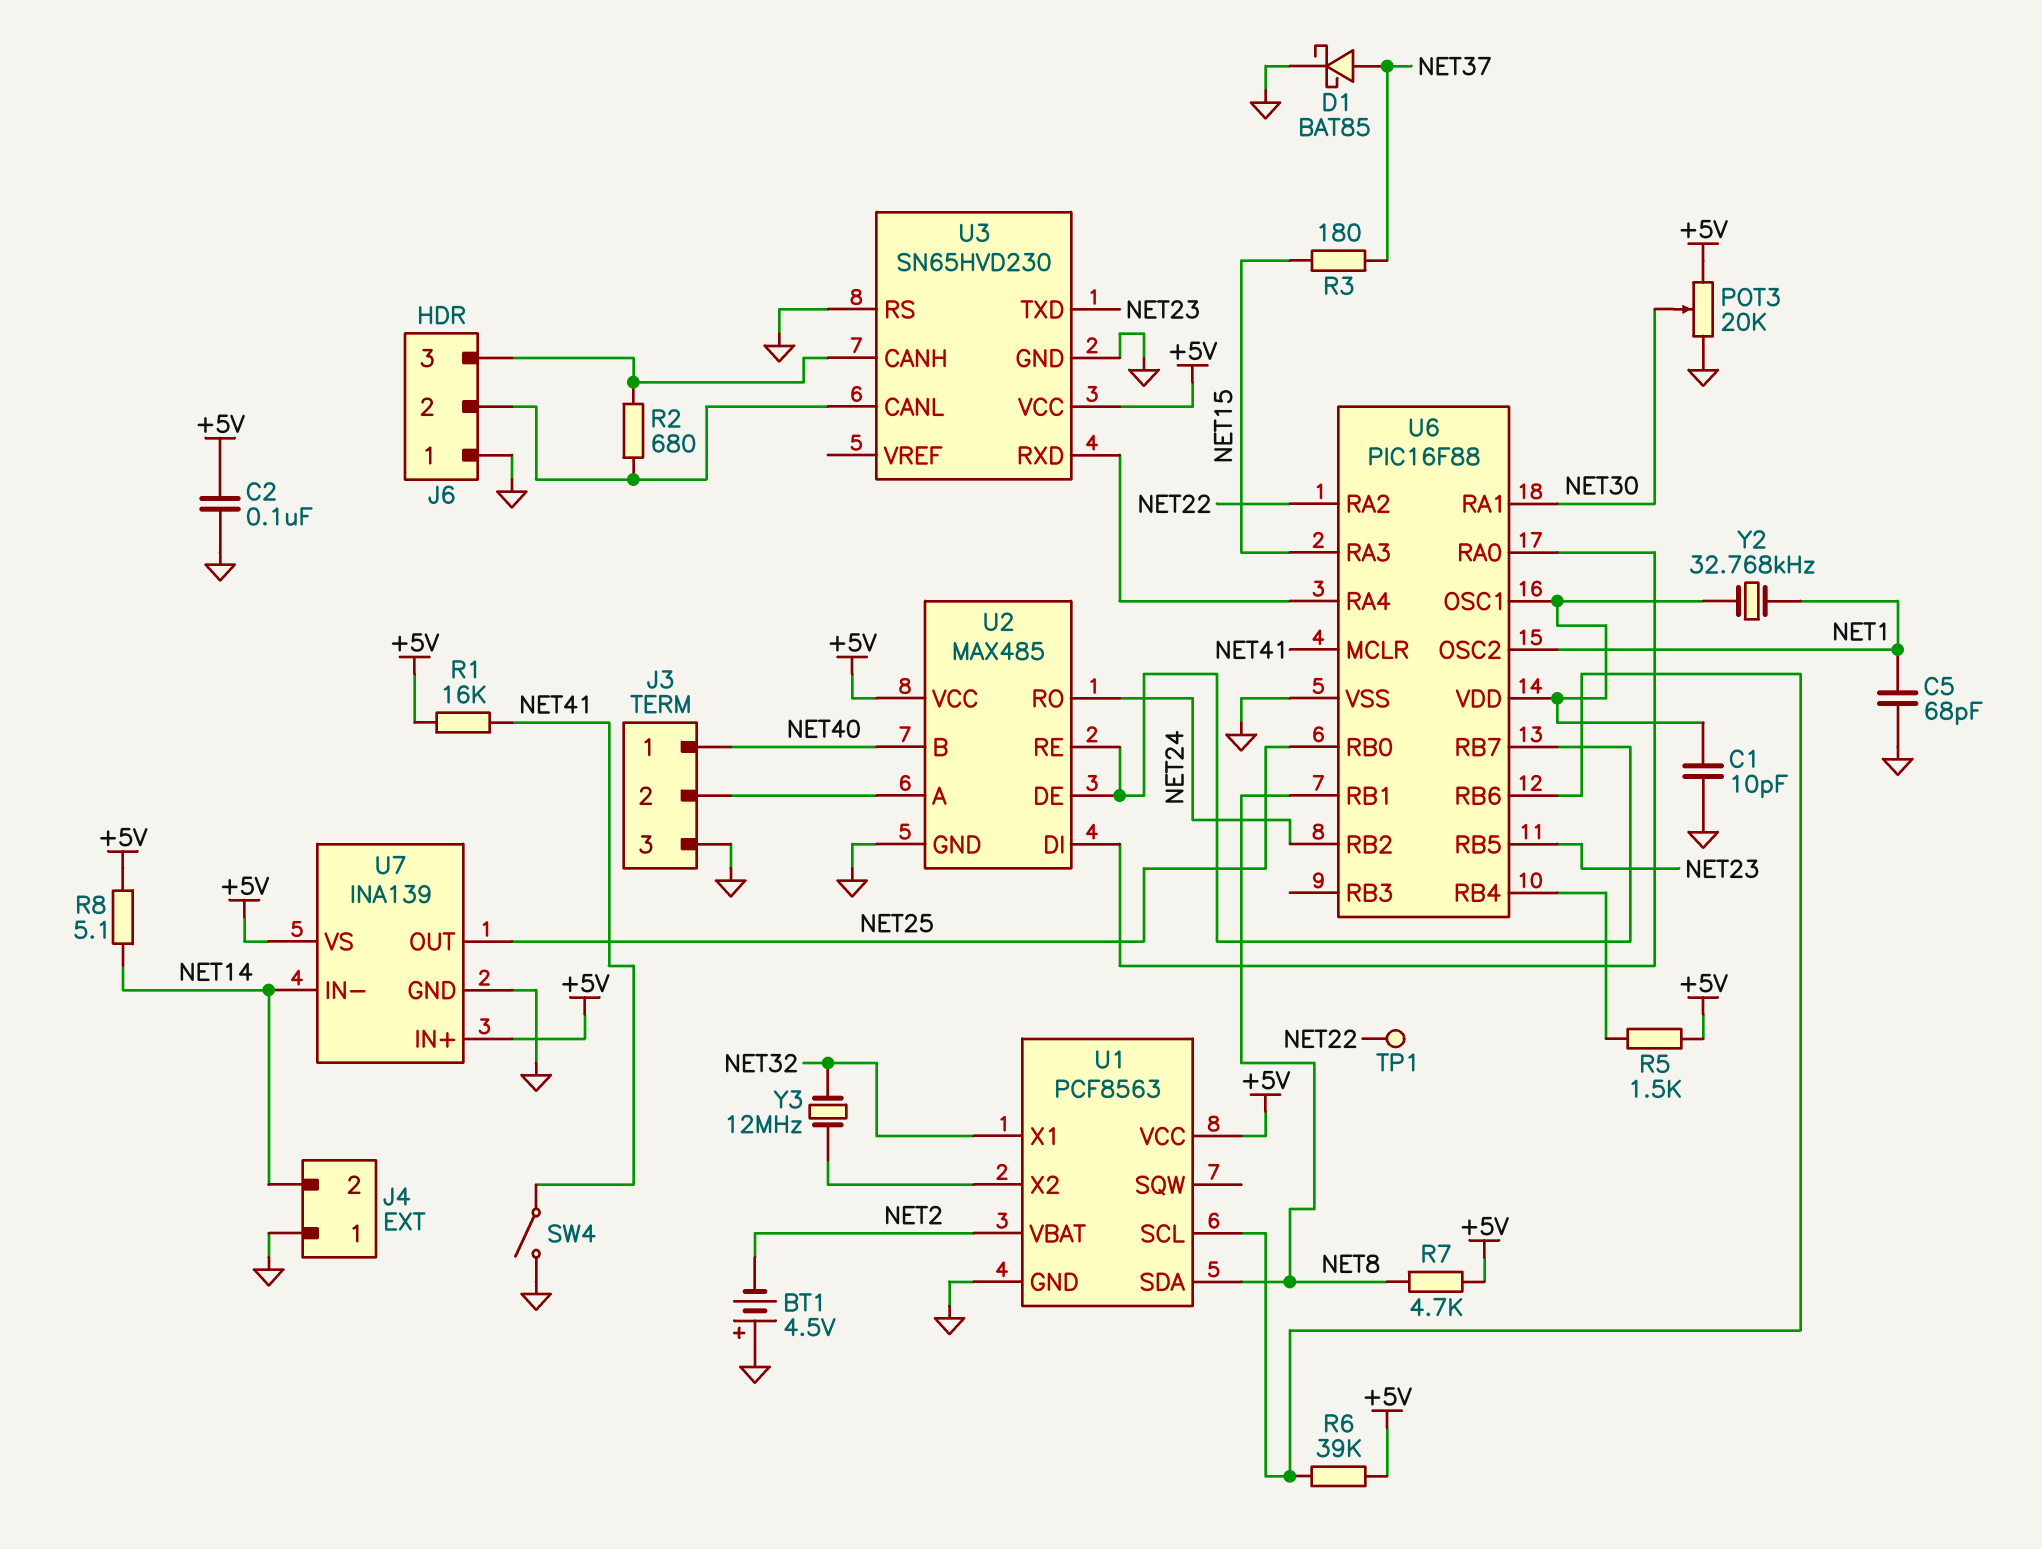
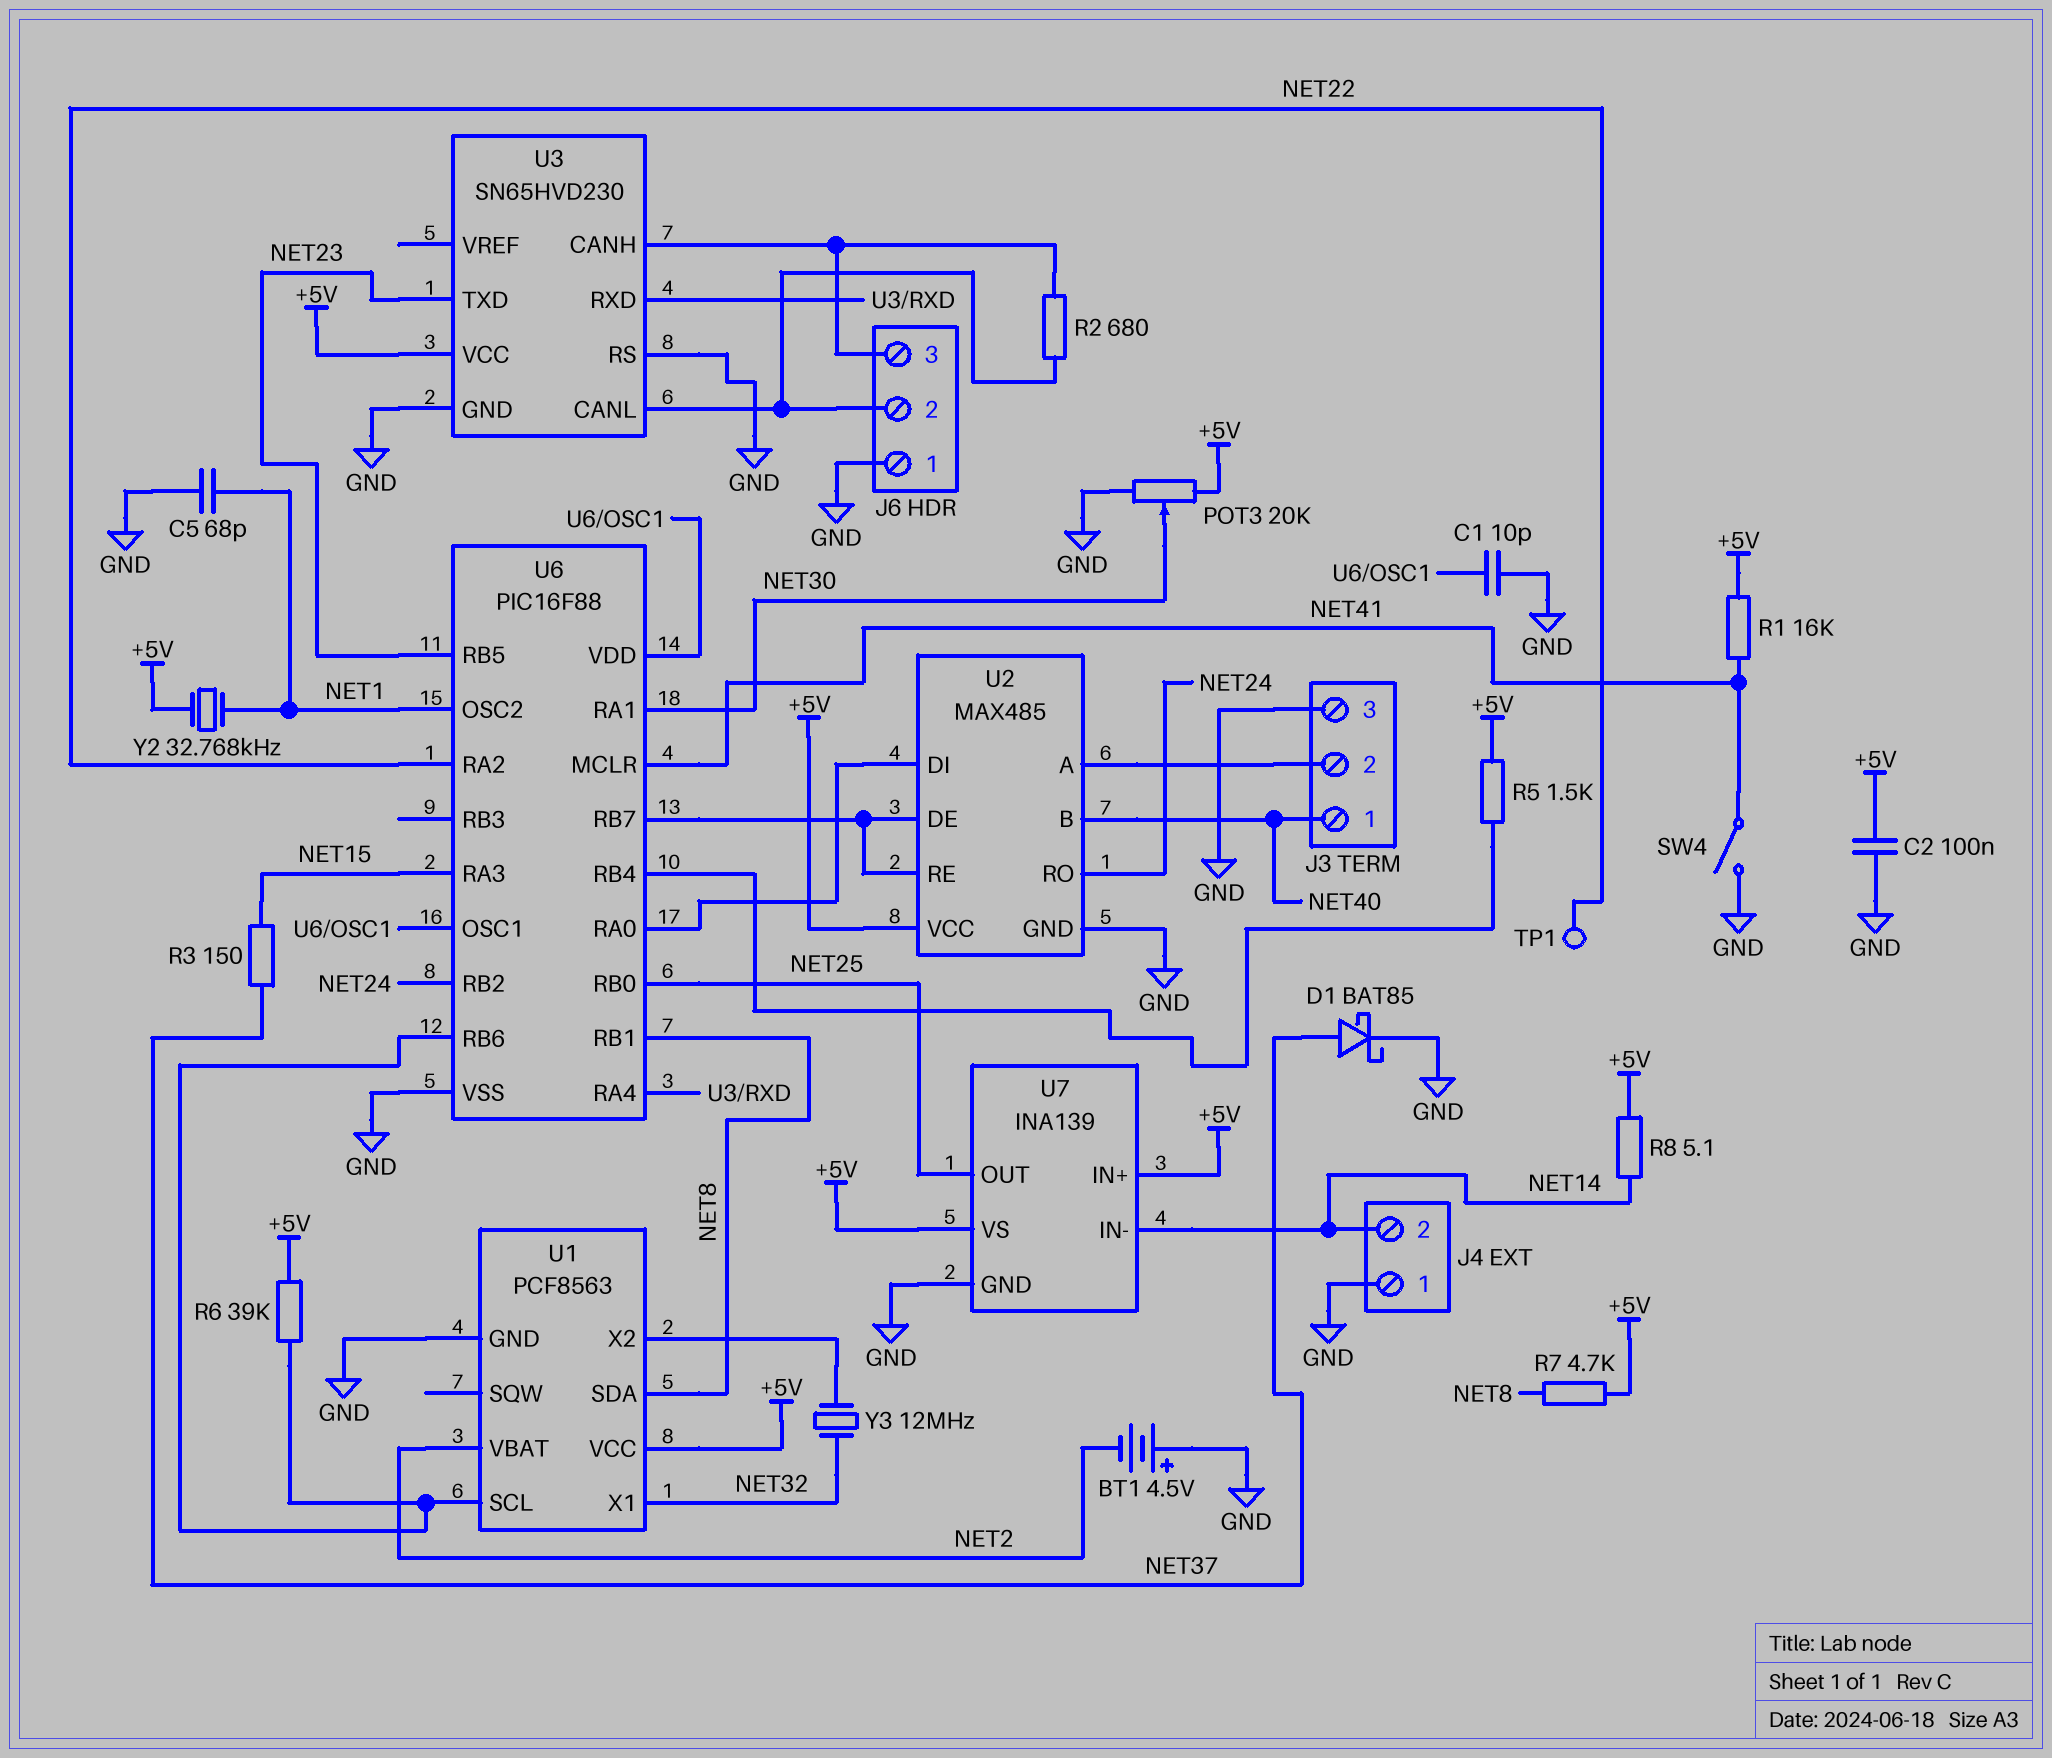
R3: 180 (NET15, NET37) -> 150 (NET15, NET37)
Y2: 32.768kHz (NET1, U6/OSC1) -> 32.768kHz (+5V, NET1)

